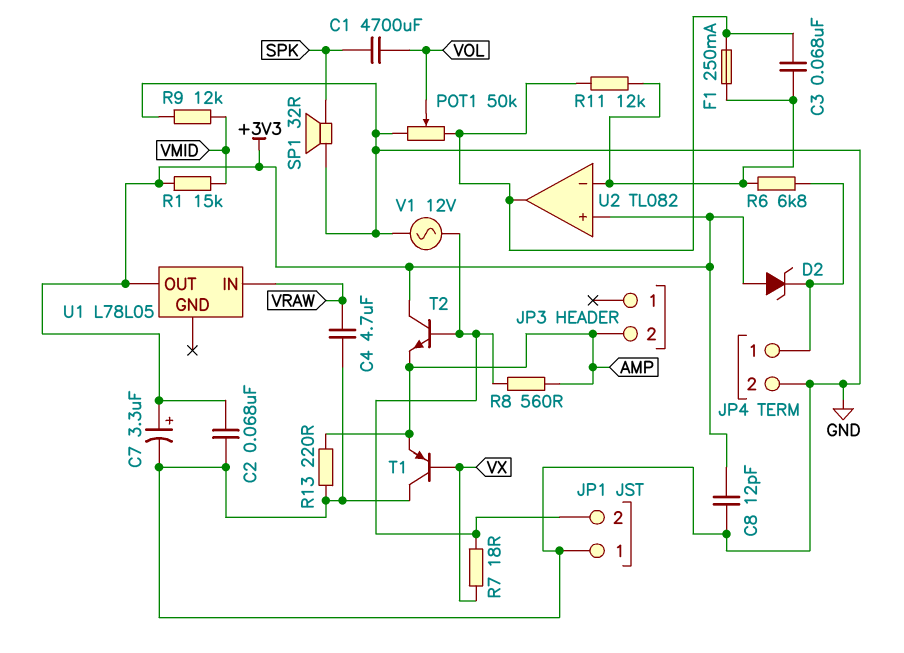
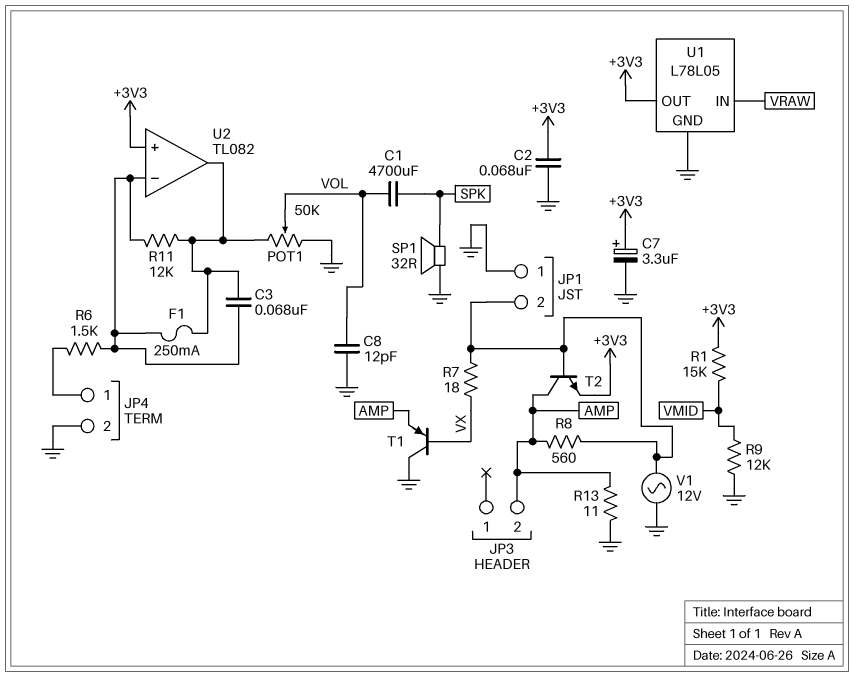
C4: 4.7uF (GND, VRAW) -> none
C8: 12pF (+3V3, GND) -> 12pF (GND, VOL)
D2: zener (A +3V3, K JP4/1) -> none
R6: 6.8k (JP4/1, U2/in-) -> 1.5k (JP4/1, U2/in-)
R13: 220 (AMP, GND) -> 11 (AMP, GND)
T2: NPN (B JP1/2, C +3V3, E AMP) -> NPN (B JP1/2, C AMP, E +3V3)
U1 pin GND: none -> GND

